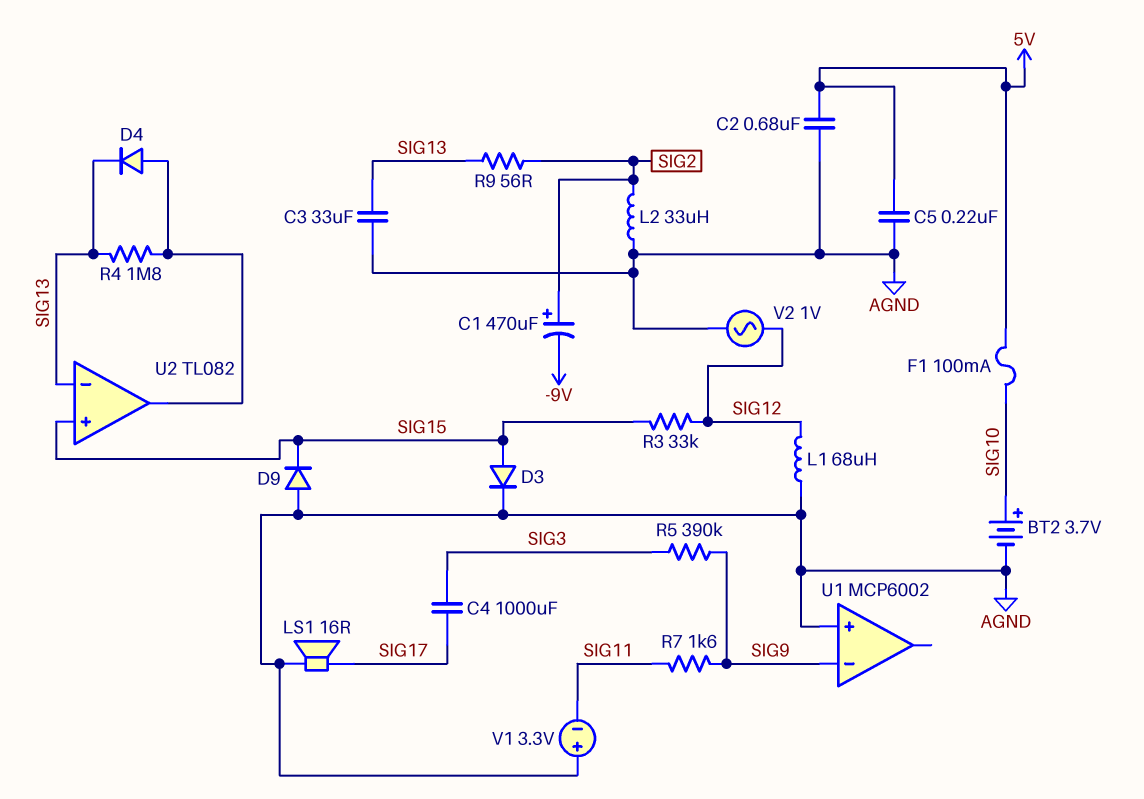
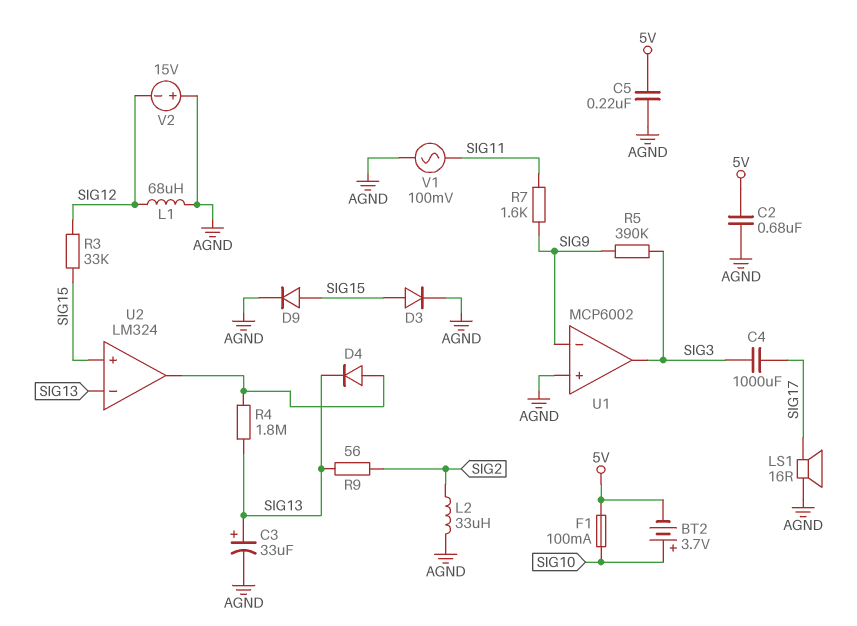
BT2: 3.7V (plus SIG10, minus AGND) -> 3.7V (plus SIG10, minus 5V)
C1: 470uF (plus SIG2, minus -9V) -> none
C3: 33uF (AGND, SIG13) -> 33uF (plus SIG13, minus AGND)
D9: diode (A AGND, K SIG15) -> diode (A SIG15, K AGND)
U1 pin out: none -> SIG3
U2: TL082 -> LM324
V1: 3.3V (plus AGND, minus SIG11) -> AC 100mV (AGND, SIG11)
V2: AC 1V (AGND, SIG12) -> 15V (plus AGND, minus SIG12)

